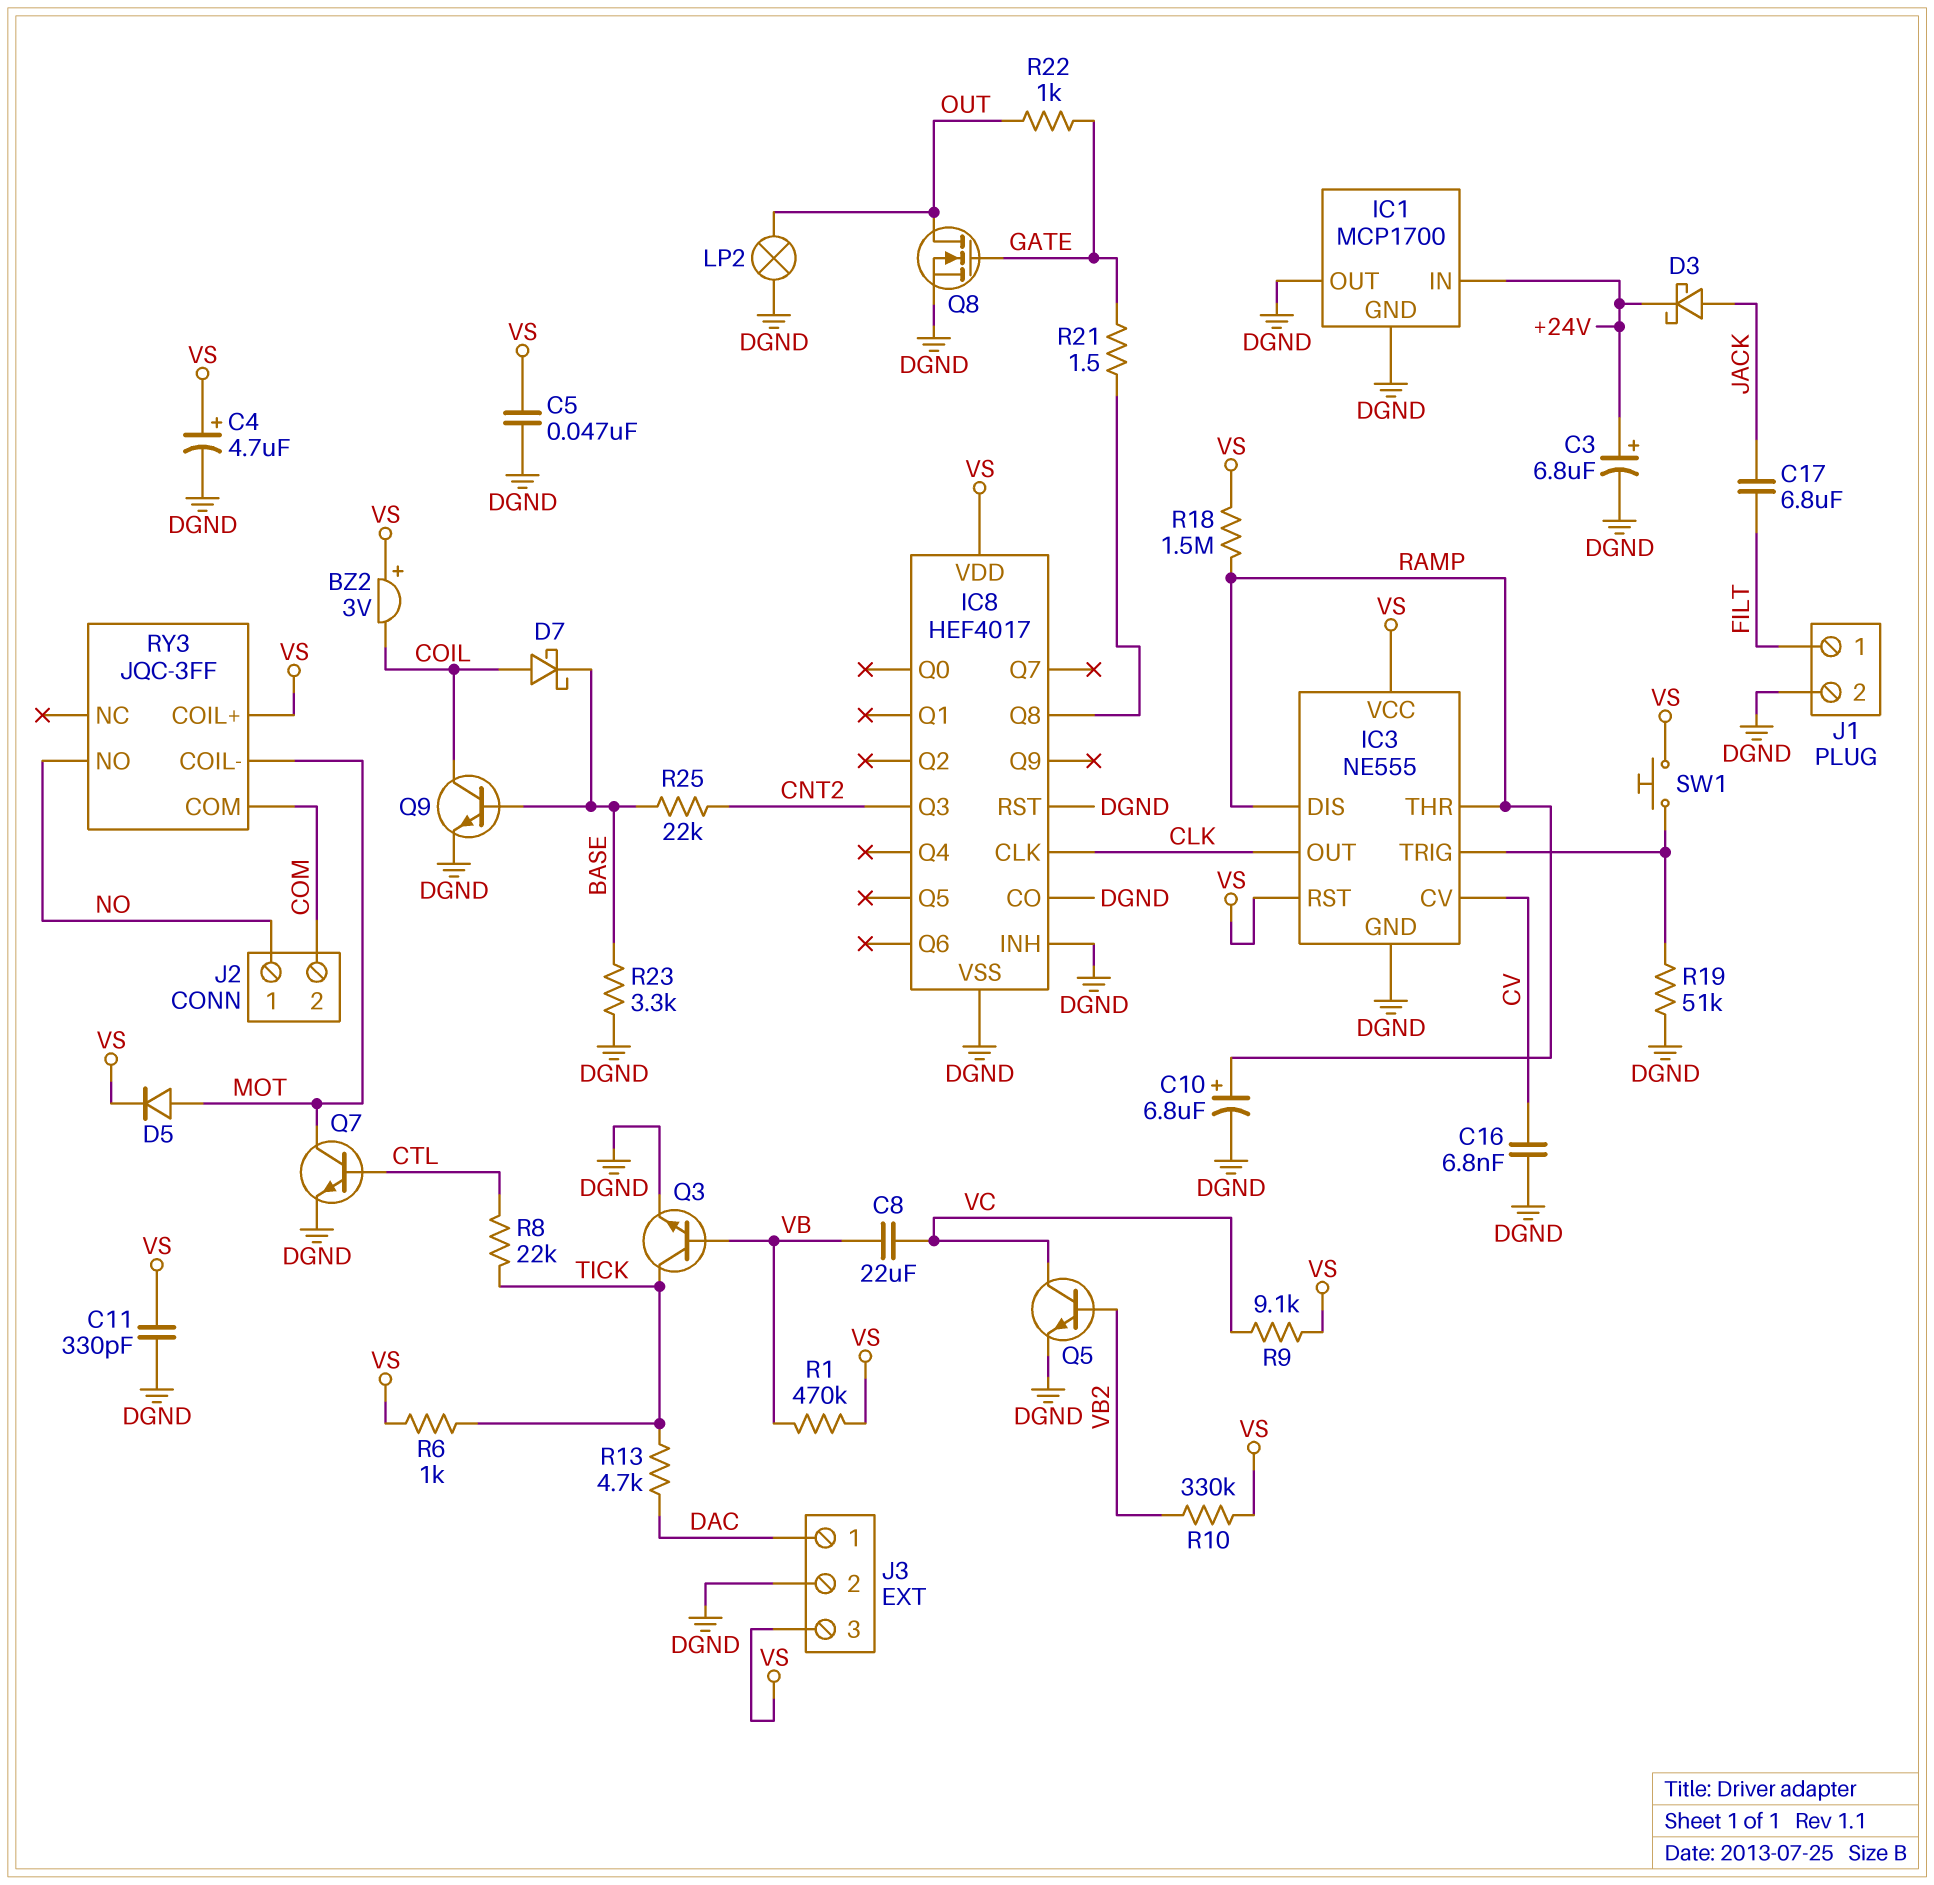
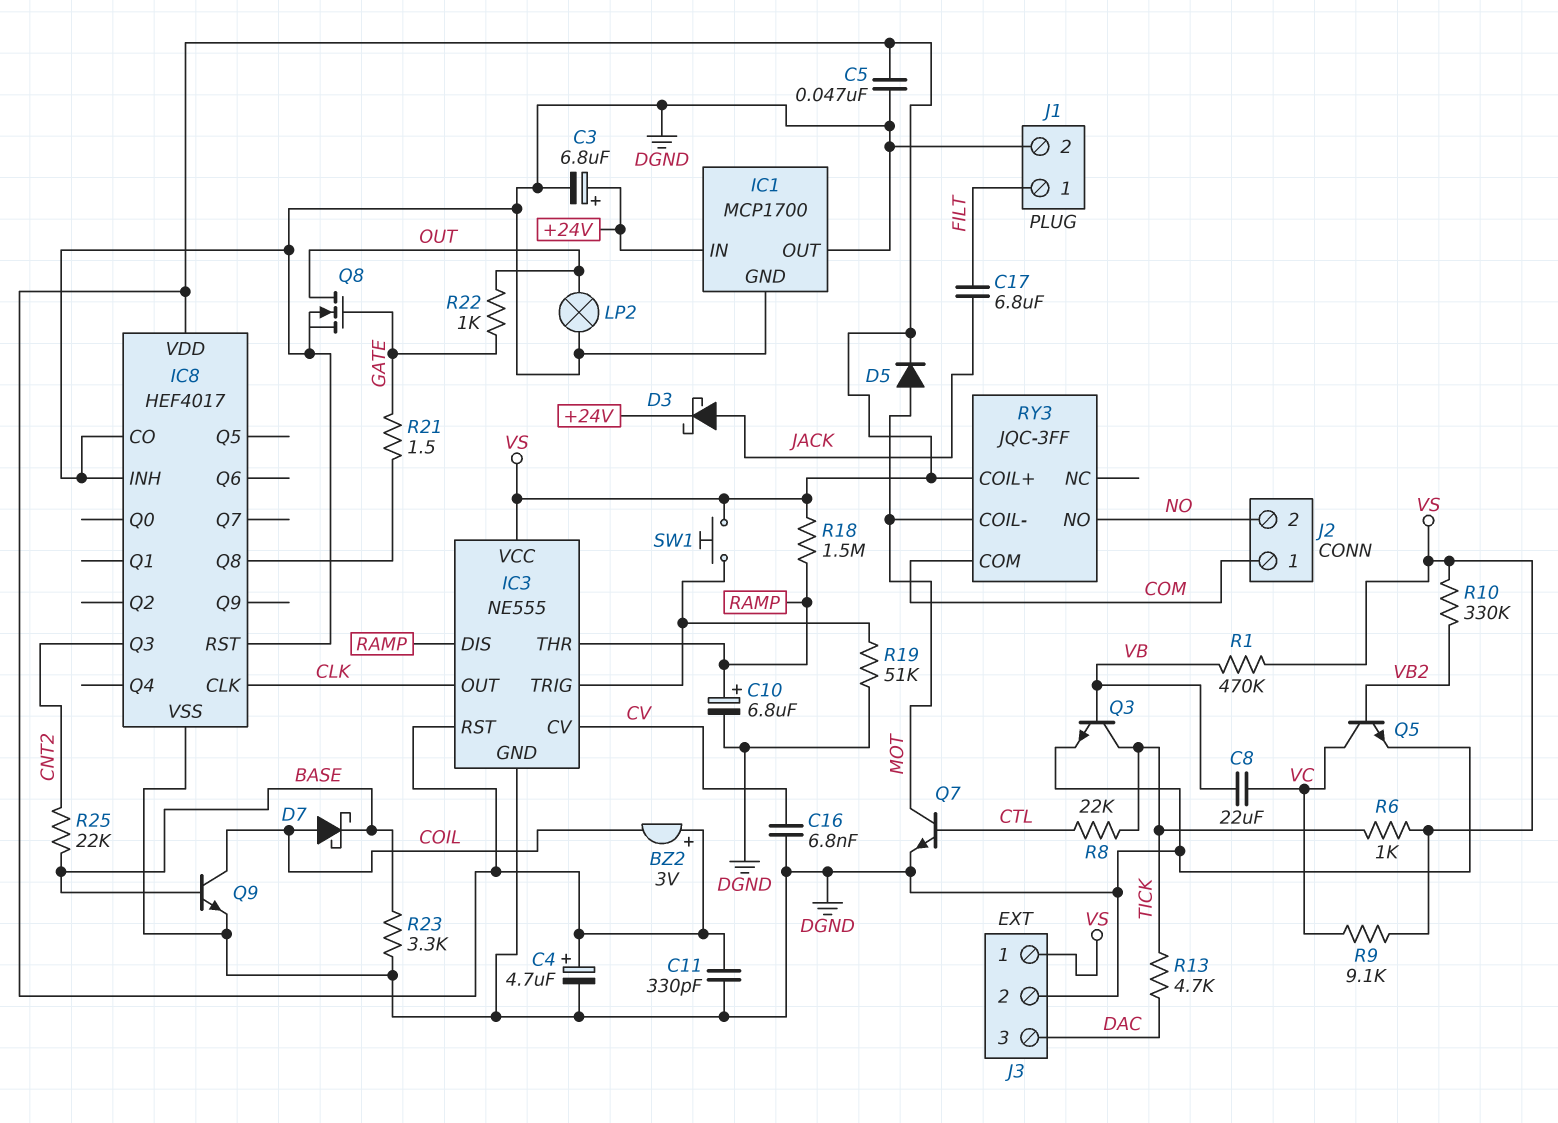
J2 pin 1: NO -> COM
J2 pin 2: COM -> NO
J3 pin 1: DAC -> VS
J3 pin 3: VS -> DAC

